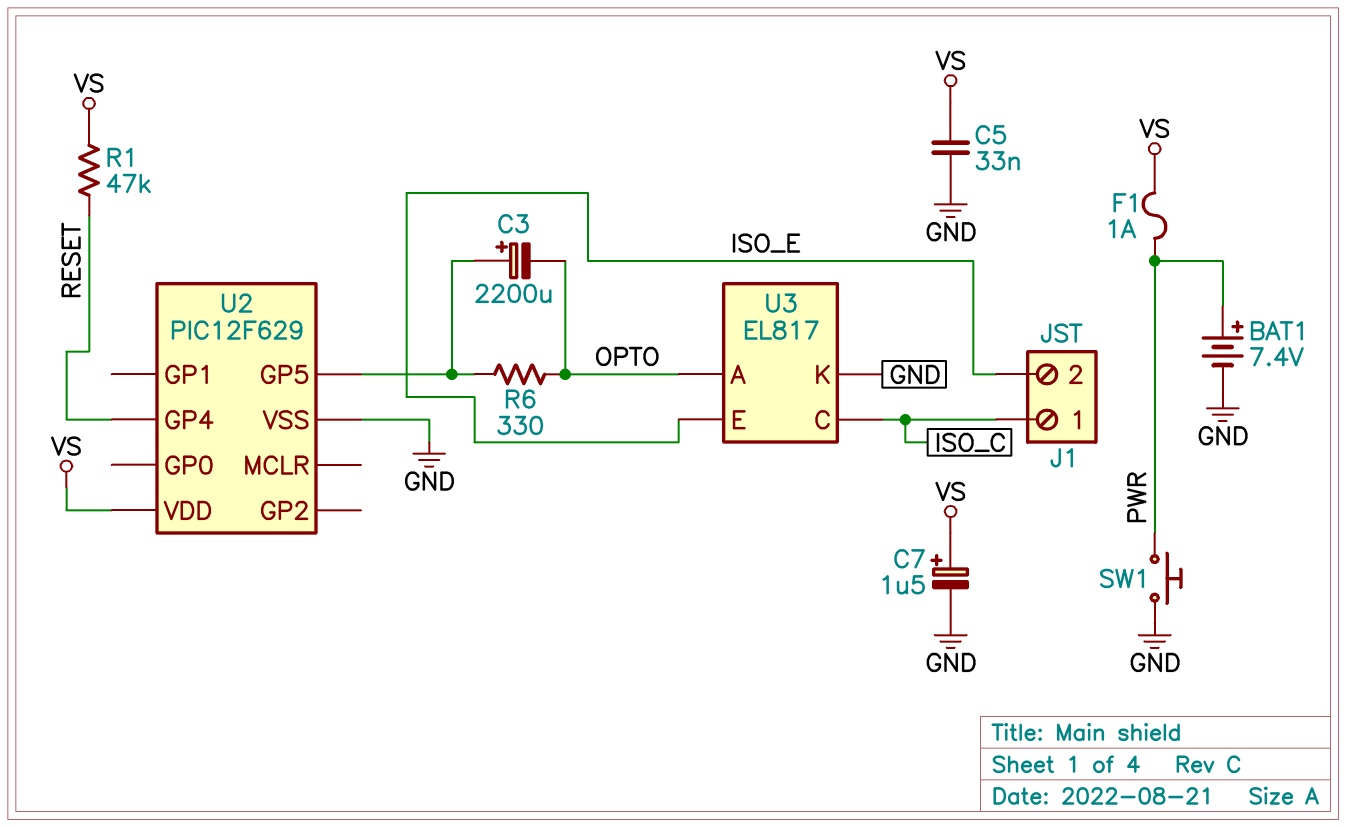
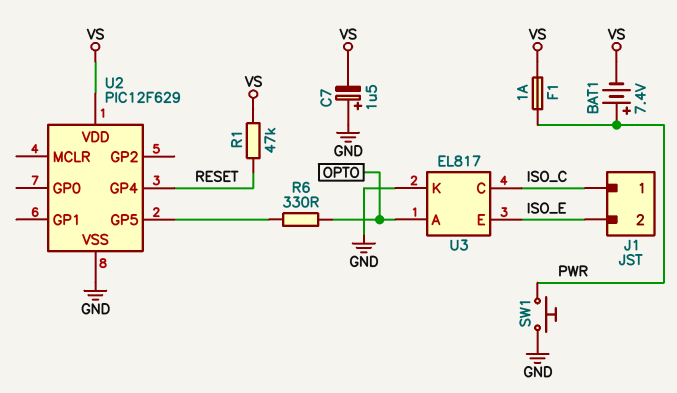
BAT1: 7.4V (plus PWR, minus GND) -> 7.4V (plus PWR, minus VS)
C3: 2200uF (plus U2/GP5, minus OPTO) -> none
C5: 33nF (GND, VS) -> none
C7: 1.5uF (plus VS, minus GND) -> 1.5uF (plus GND, minus VS)

